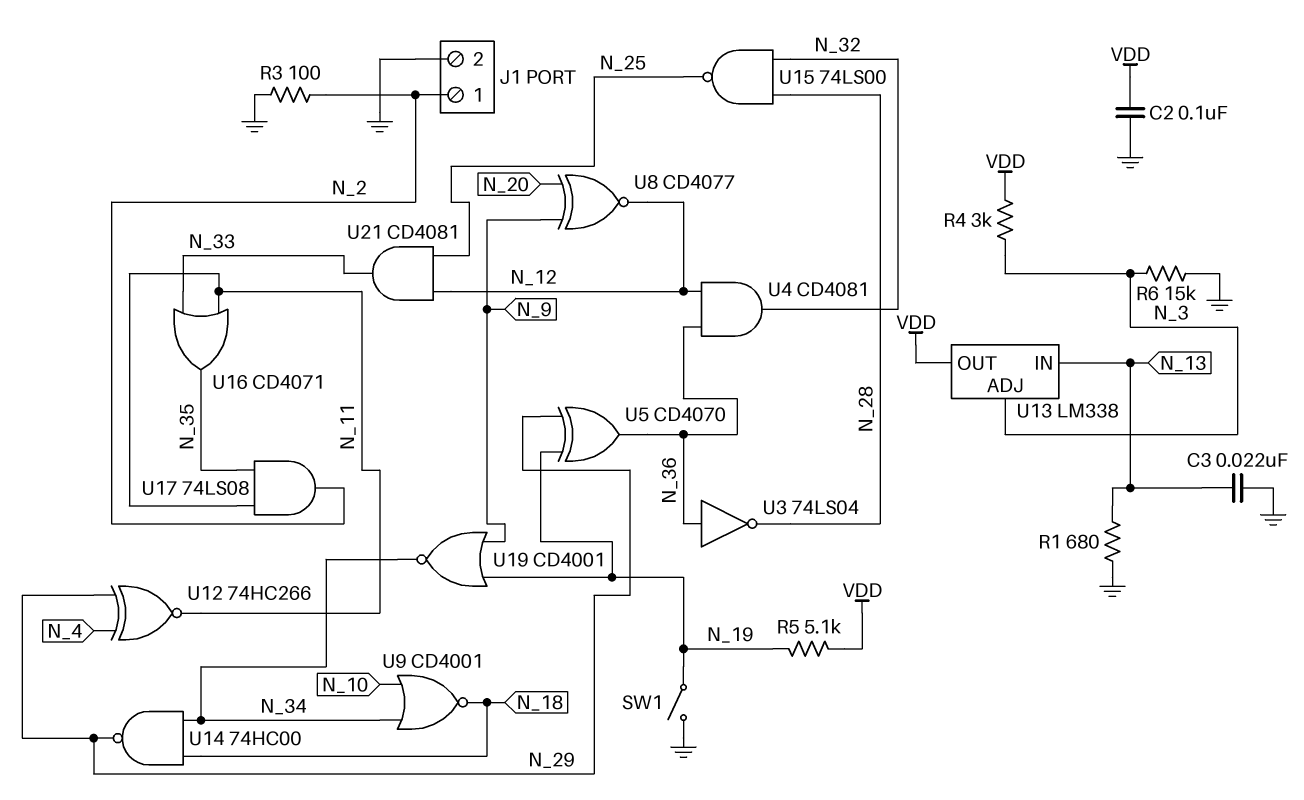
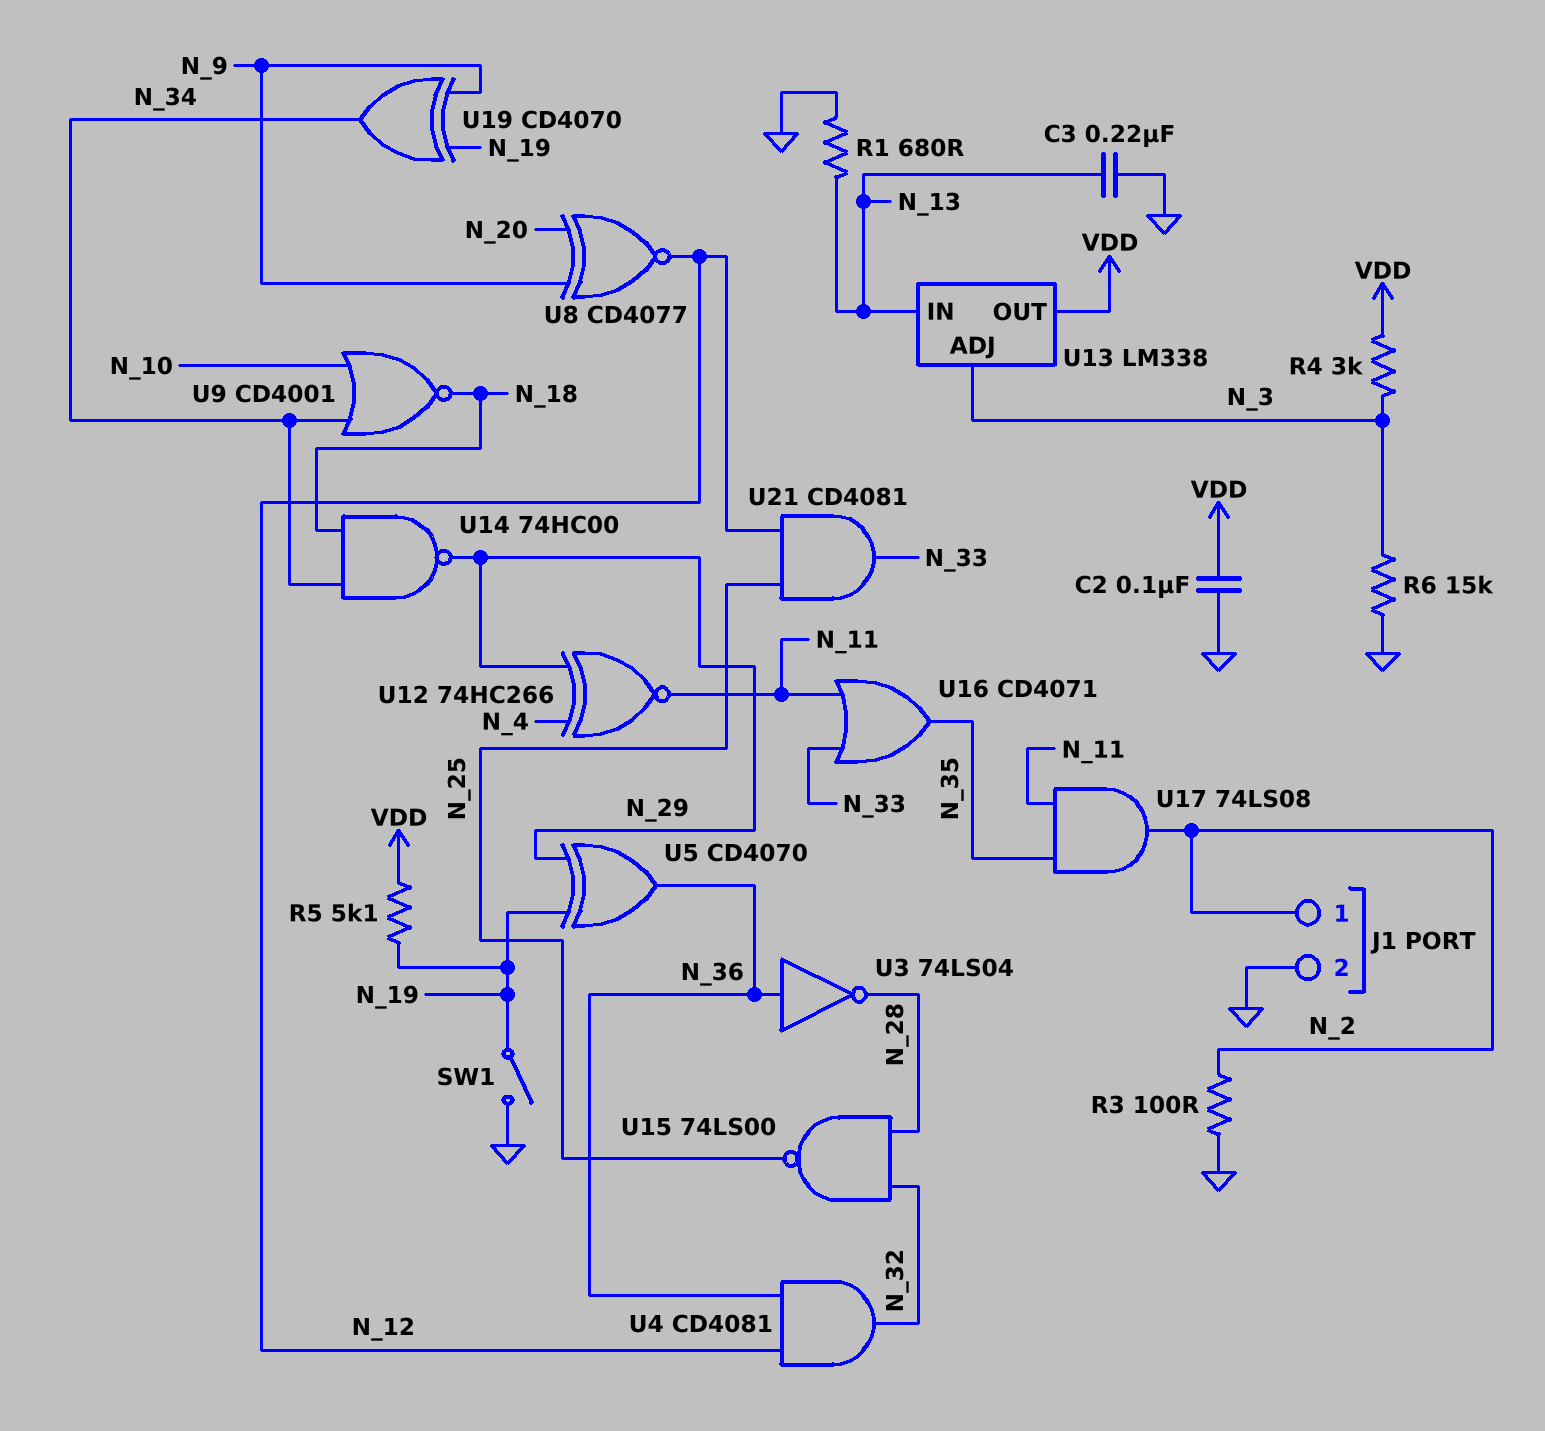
C3: 22nF (GND, N_13) -> 220nF (GND, N_13)
U19: NOR CD4001 (in N_9, in N_19, out N_34) -> XOR CD4070 (in N_9, in N_19, out N_34)

